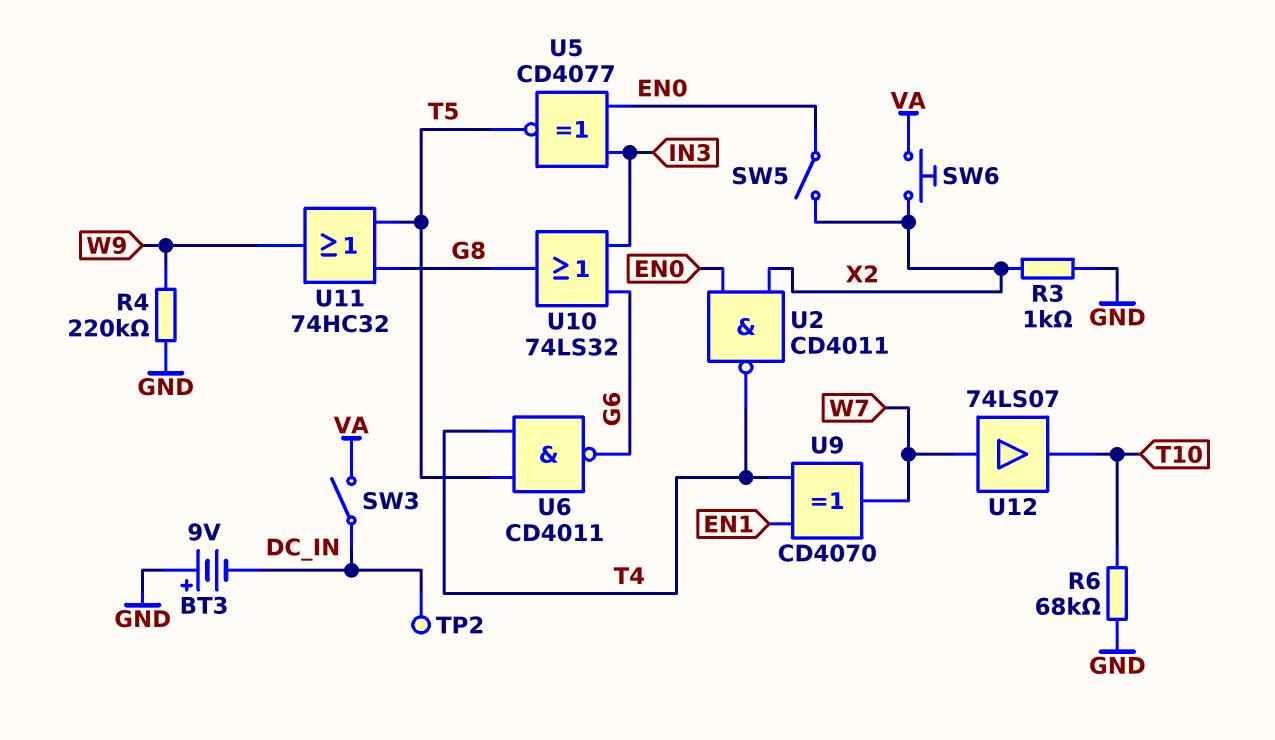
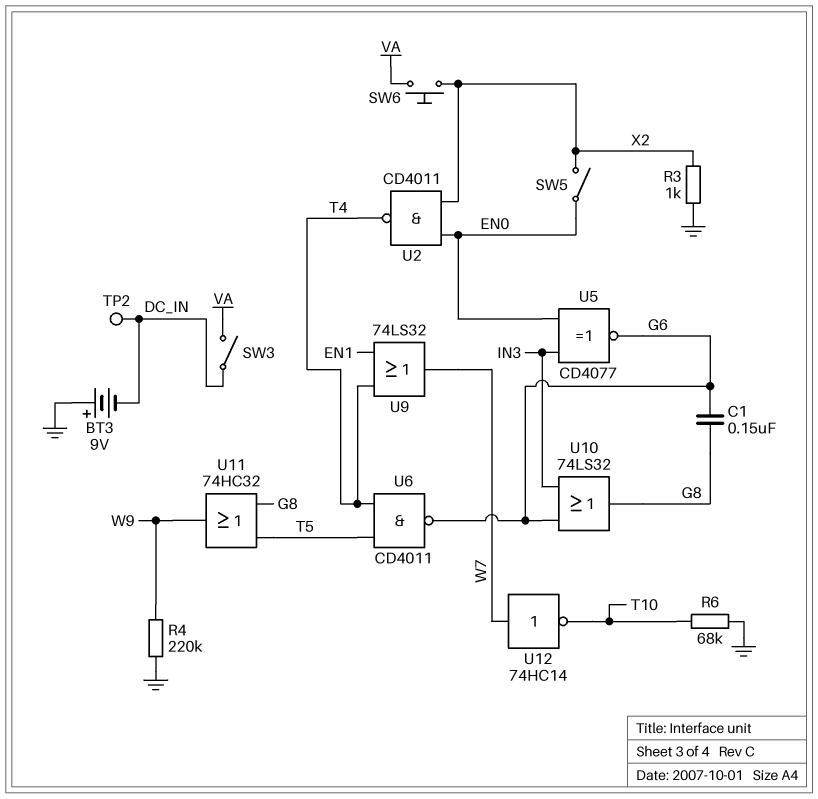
C1: none -> 150nF (G6, G8)
U5: XNOR CD4077 (in EN0, in IN3, out T5) -> XNOR CD4077 (in EN0, in IN3, out G6)
U9: XOR CD4070 (in EN1, in T4, out W7) -> OR 74LS32 (in EN1, in T4, out W7)
U12: buffer 74LS07 (in W7, out T10) -> NOT 74HC14 (in W7, out T10)

